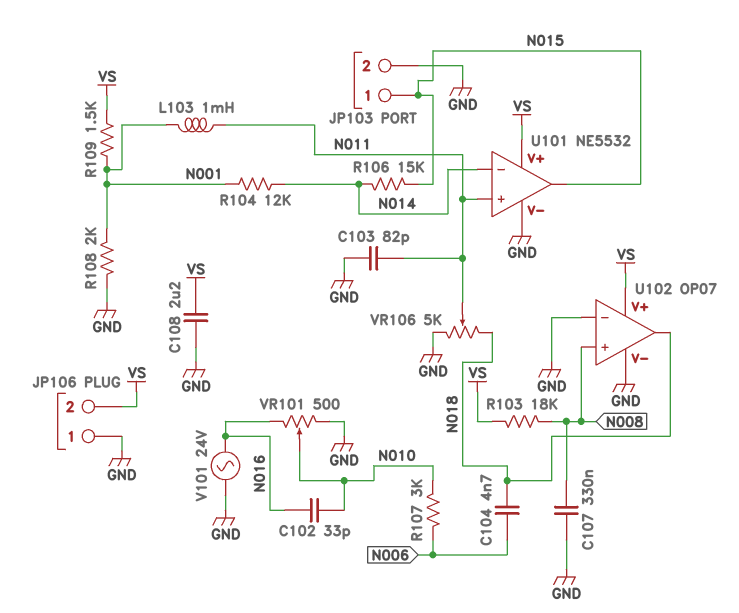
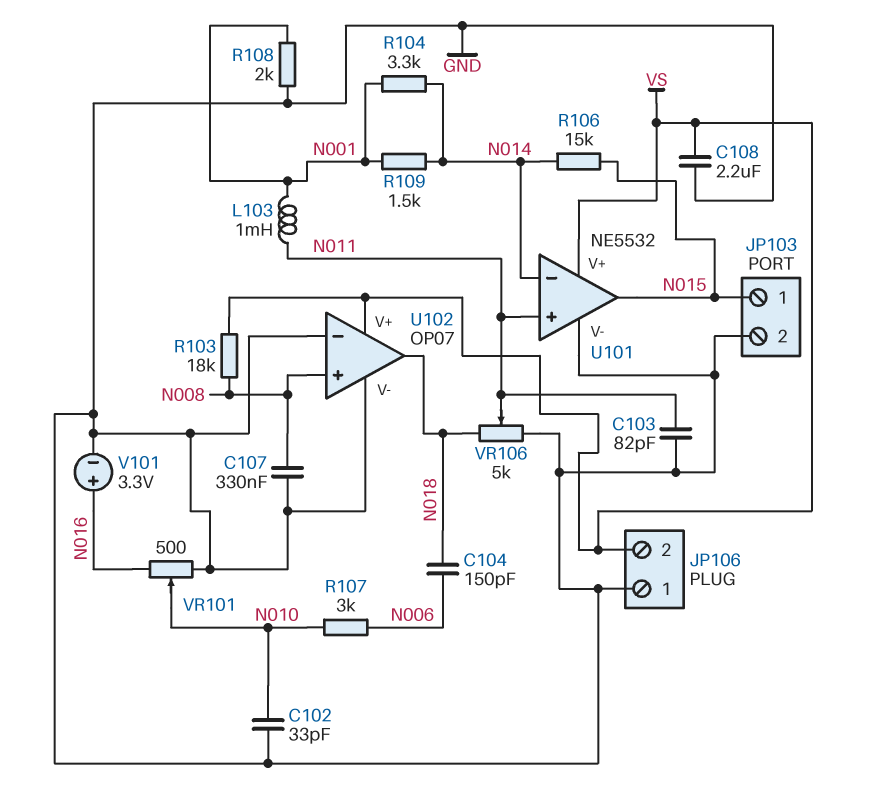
C102: 33pF (N010, N016) -> 33pF (GND, N010)
C104: 4.7nF (N006, N018) -> 150pF (N006, N018)
R104: 12k (N001, N014) -> 3.3k (N001, N014)
R109: 1.5k (N001, VS) -> 1.5k (N001, N014)
V101: AC 24V (GND, N016) -> 3.3V (plus N016, minus GND)

